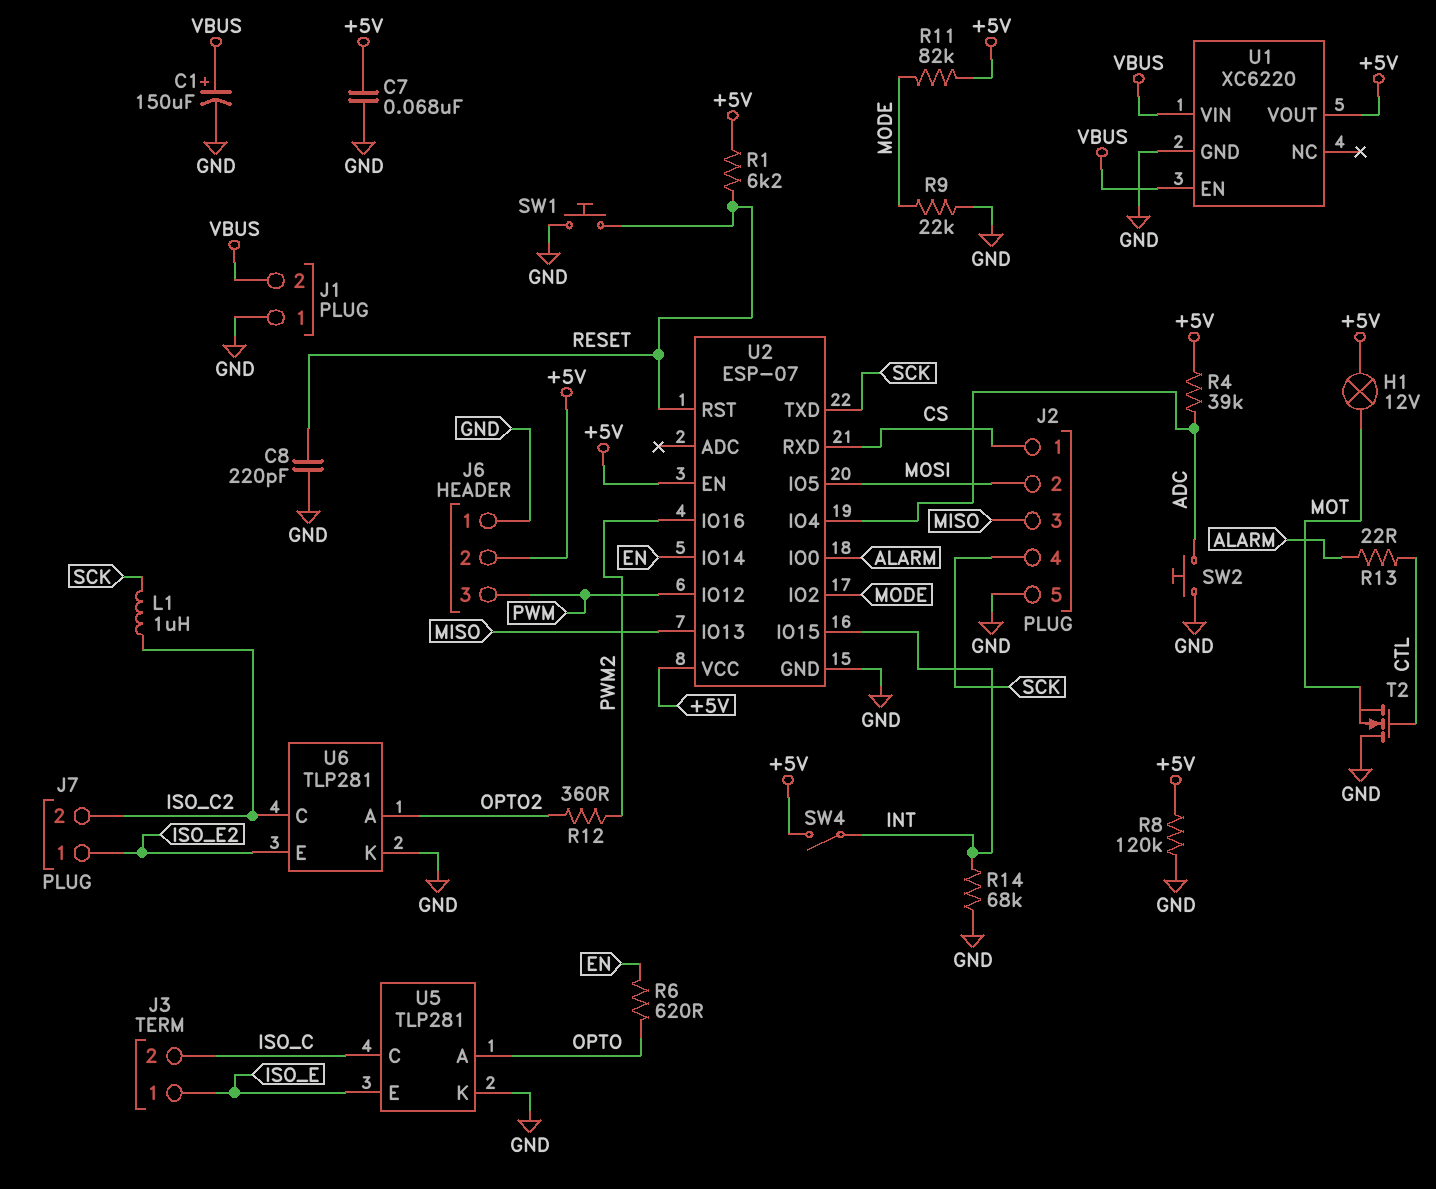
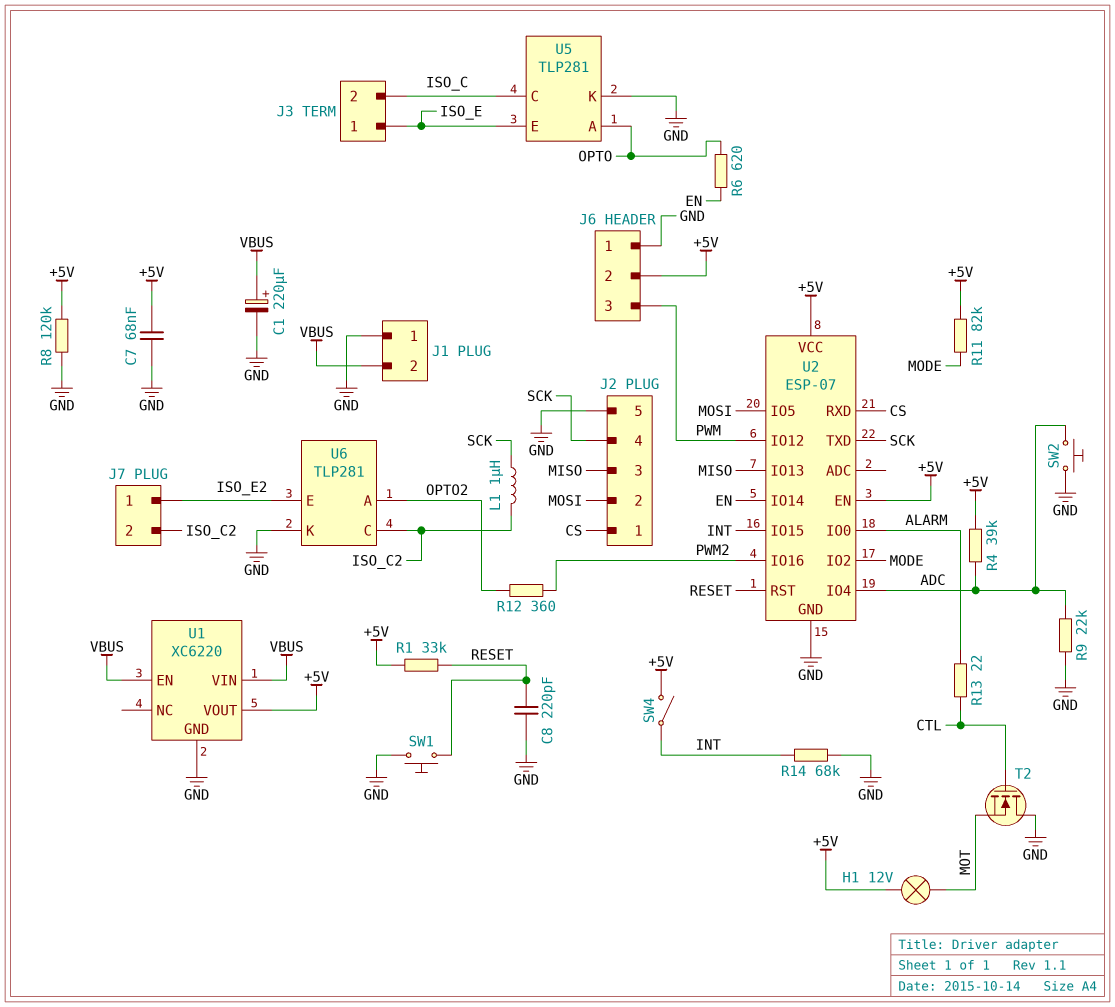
C1: 150uF (plus VBUS, minus GND) -> 220uF (plus VBUS, minus GND)
R1: 6.2k (+5V, RESET) -> 33k (+5V, RESET)
R9: 22k (GND, MODE) -> 22k (ADC, GND)

